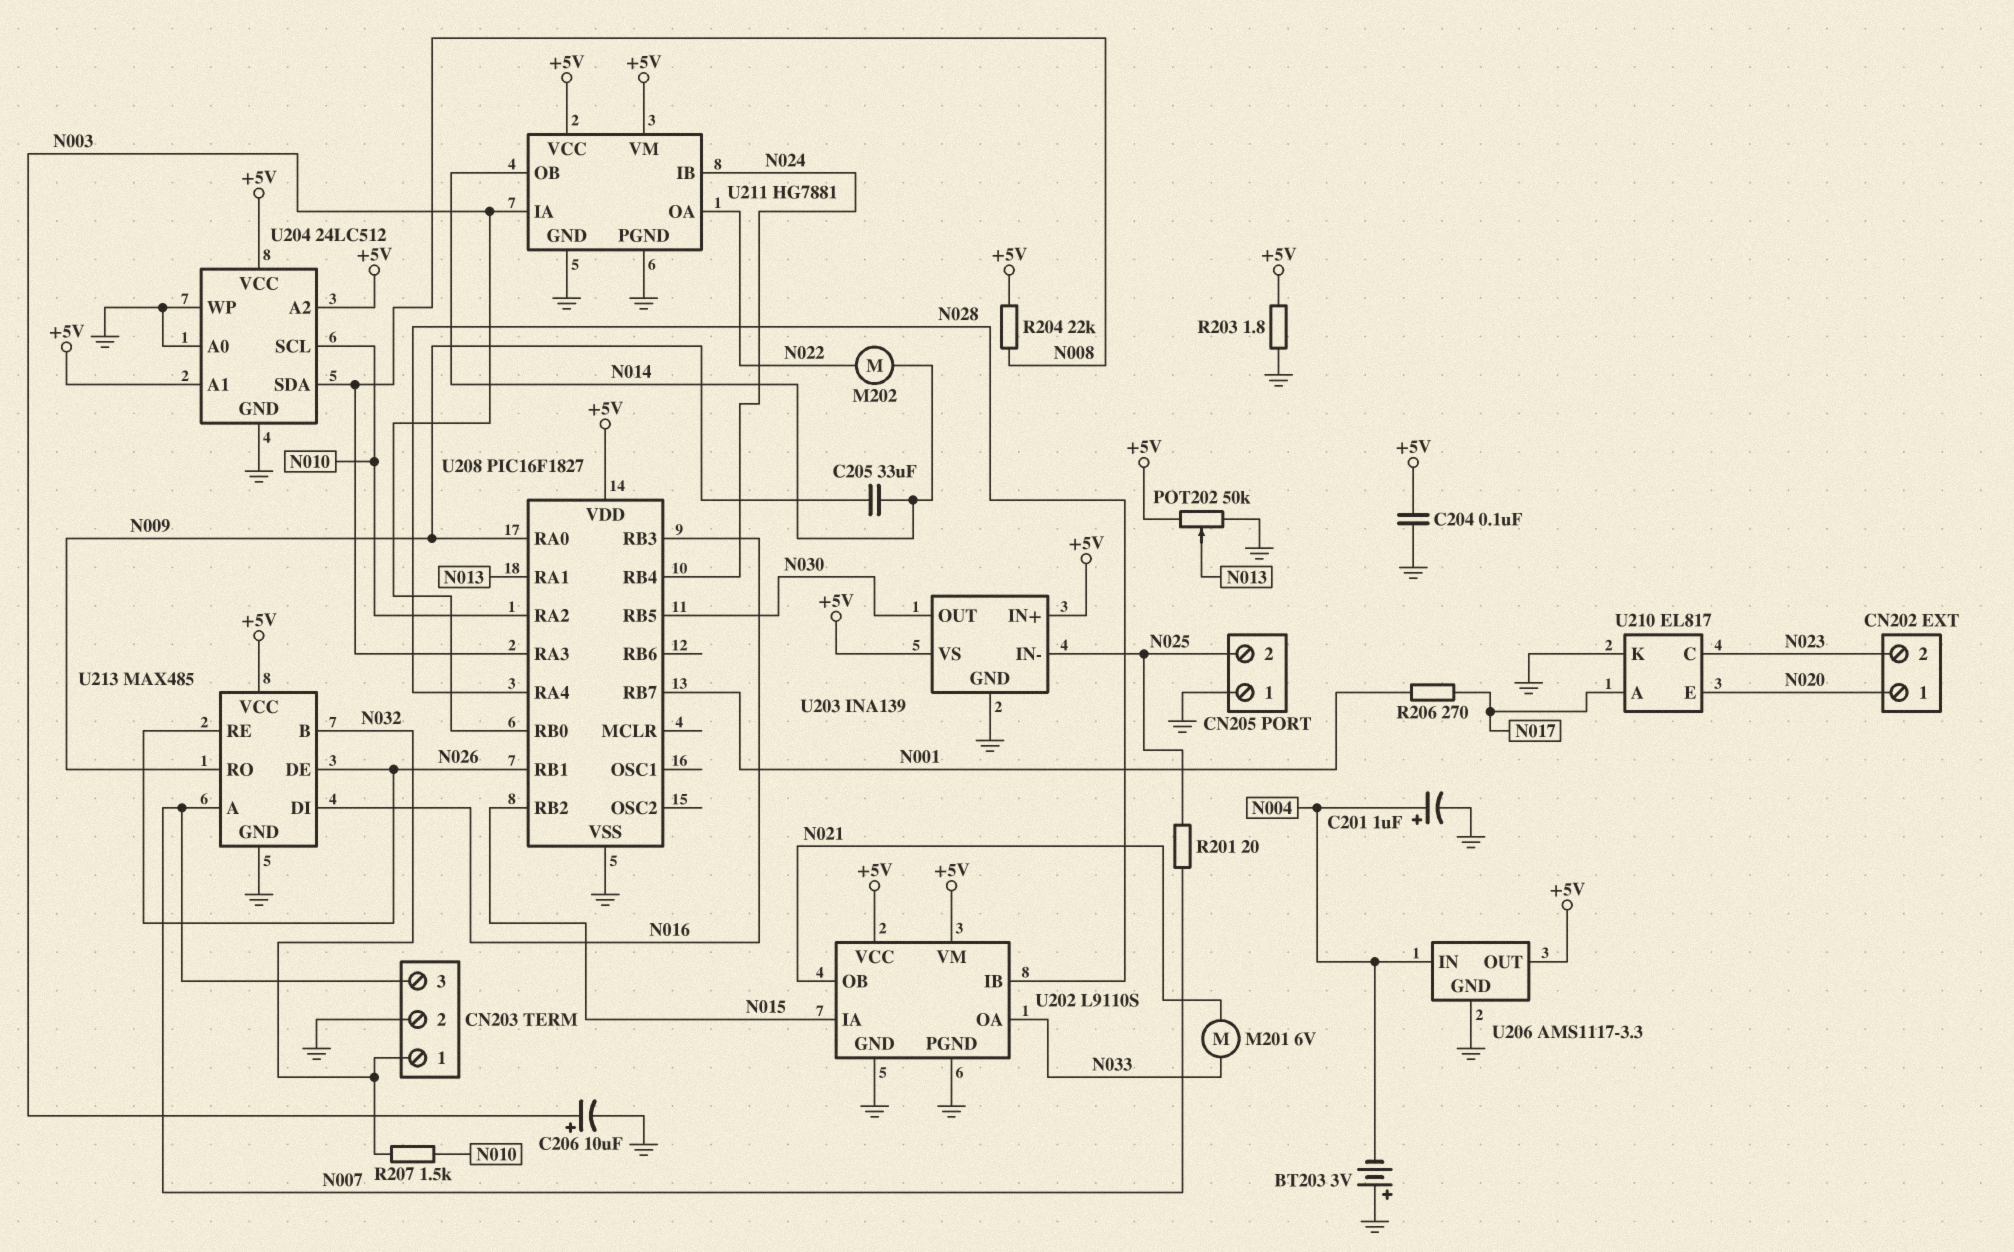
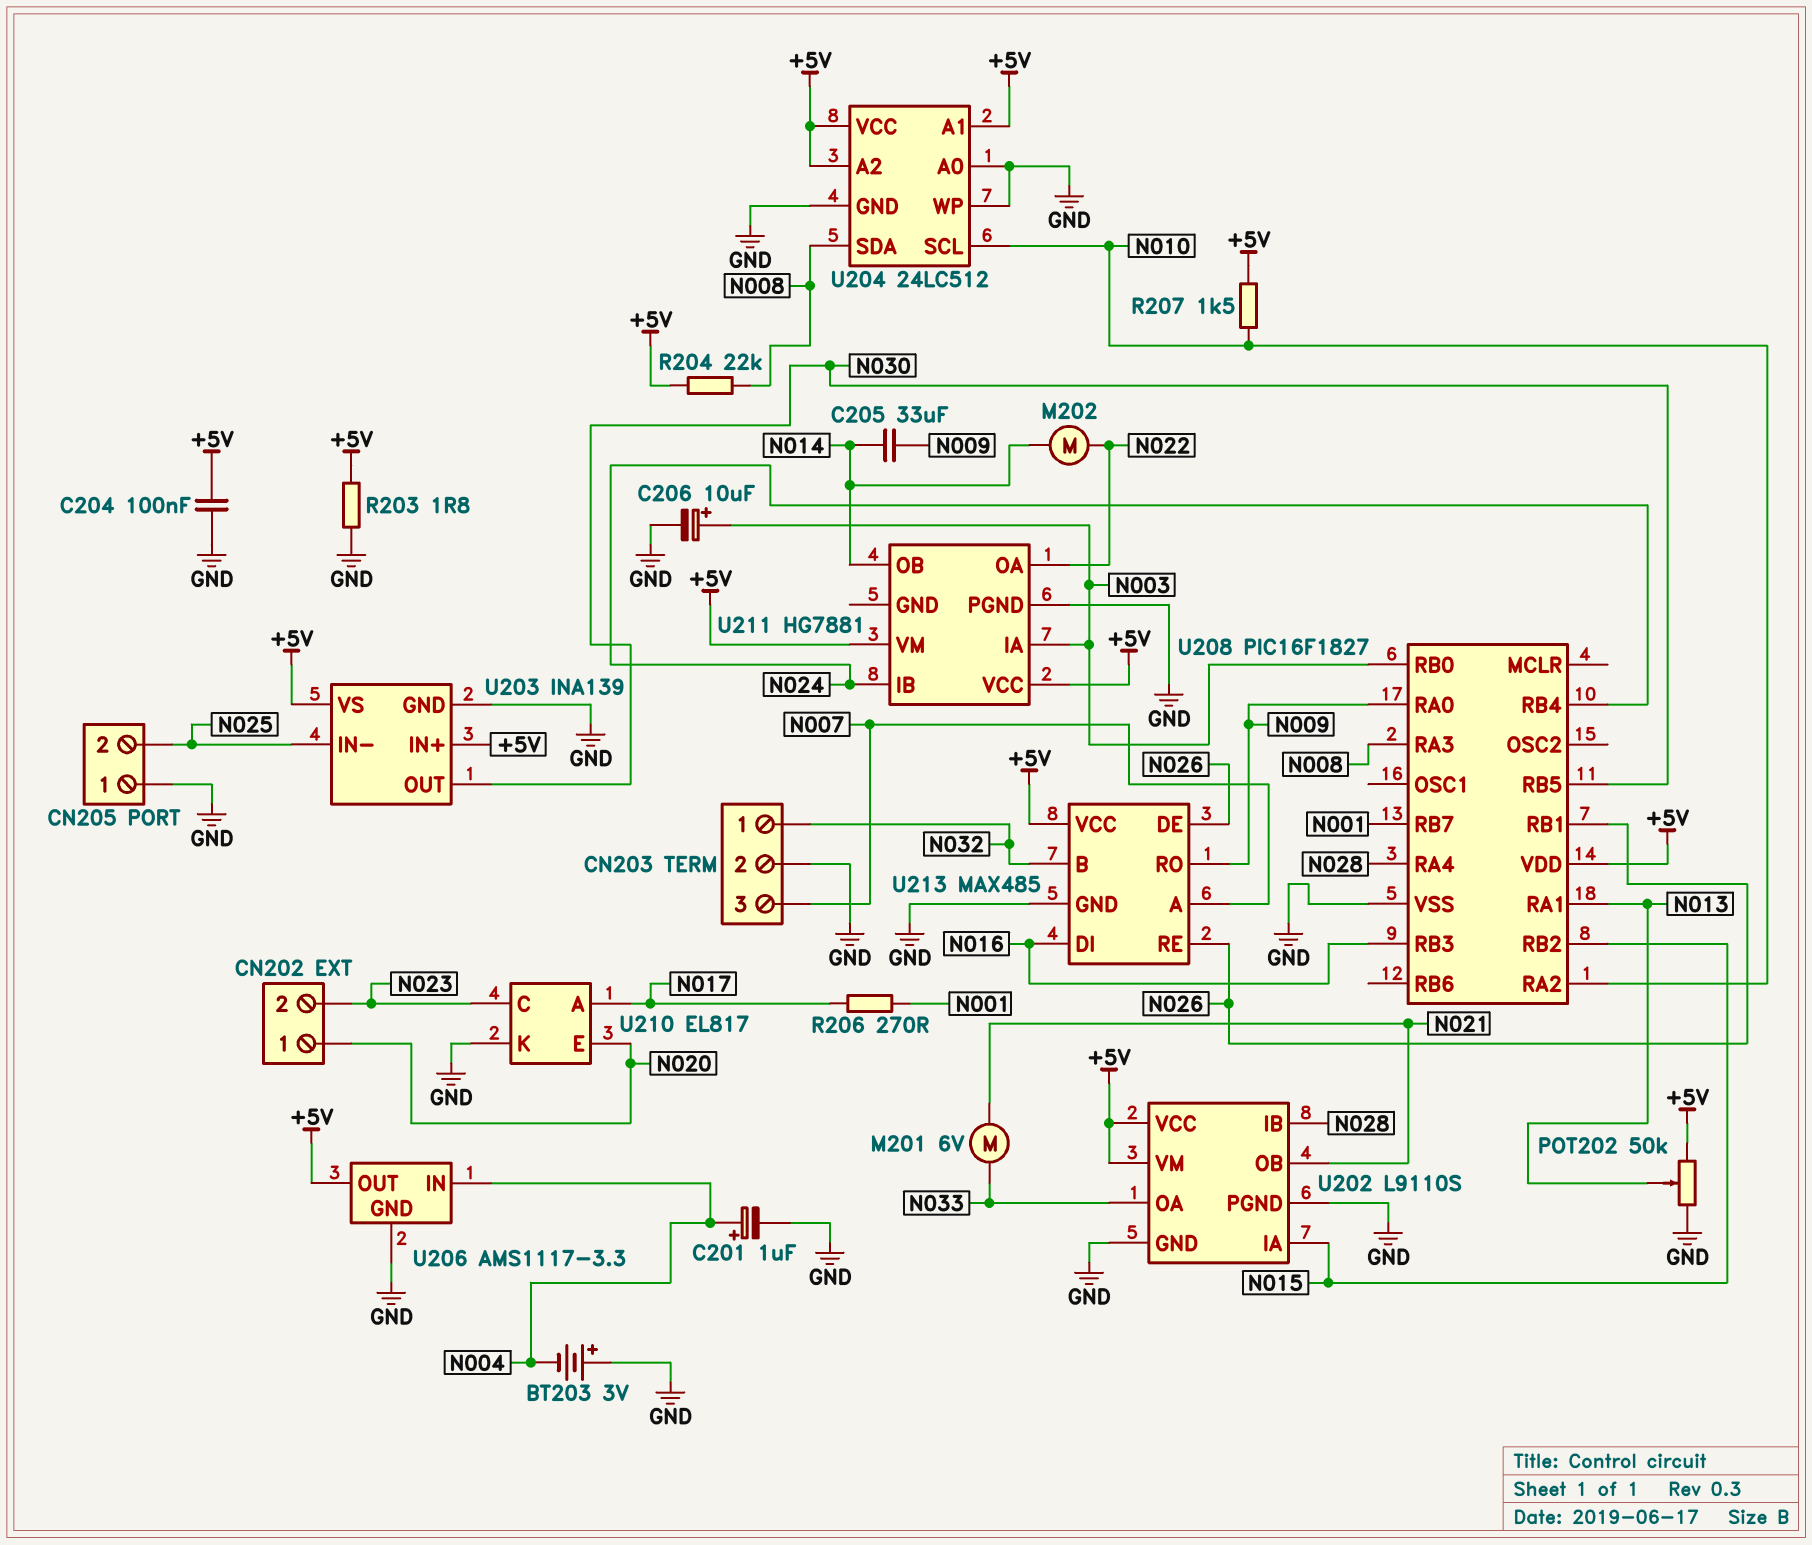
R201: 20 (N007, N025) -> none
R207: 1.5k (N010, N032) -> 1.5k (+5V, N010)
U211 pin GND: GND -> none

